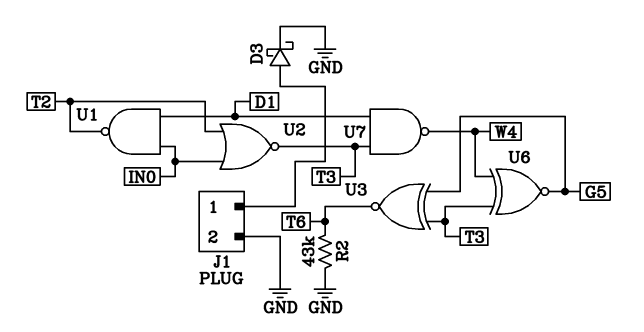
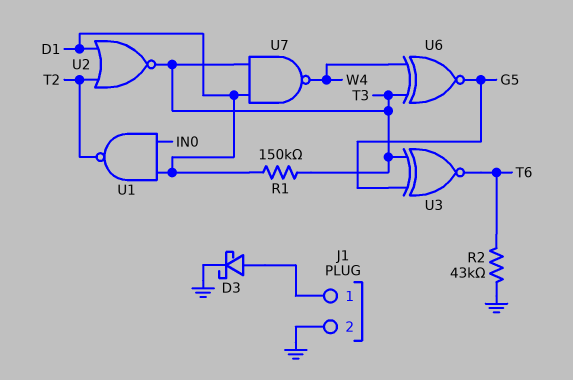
R1: none -> 150k (D1, T3)
U2: NOR (in IN0, in T2, out T3) -> NOR (in D1, in T2, out T3)

